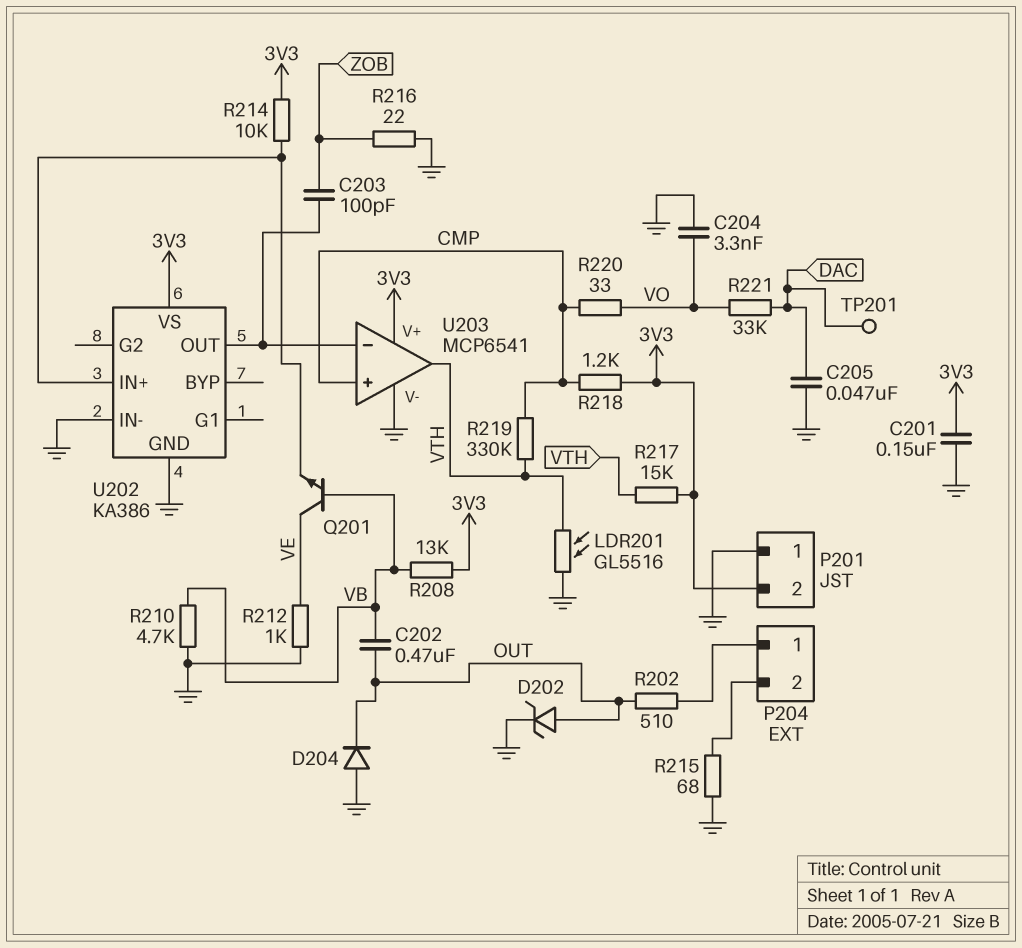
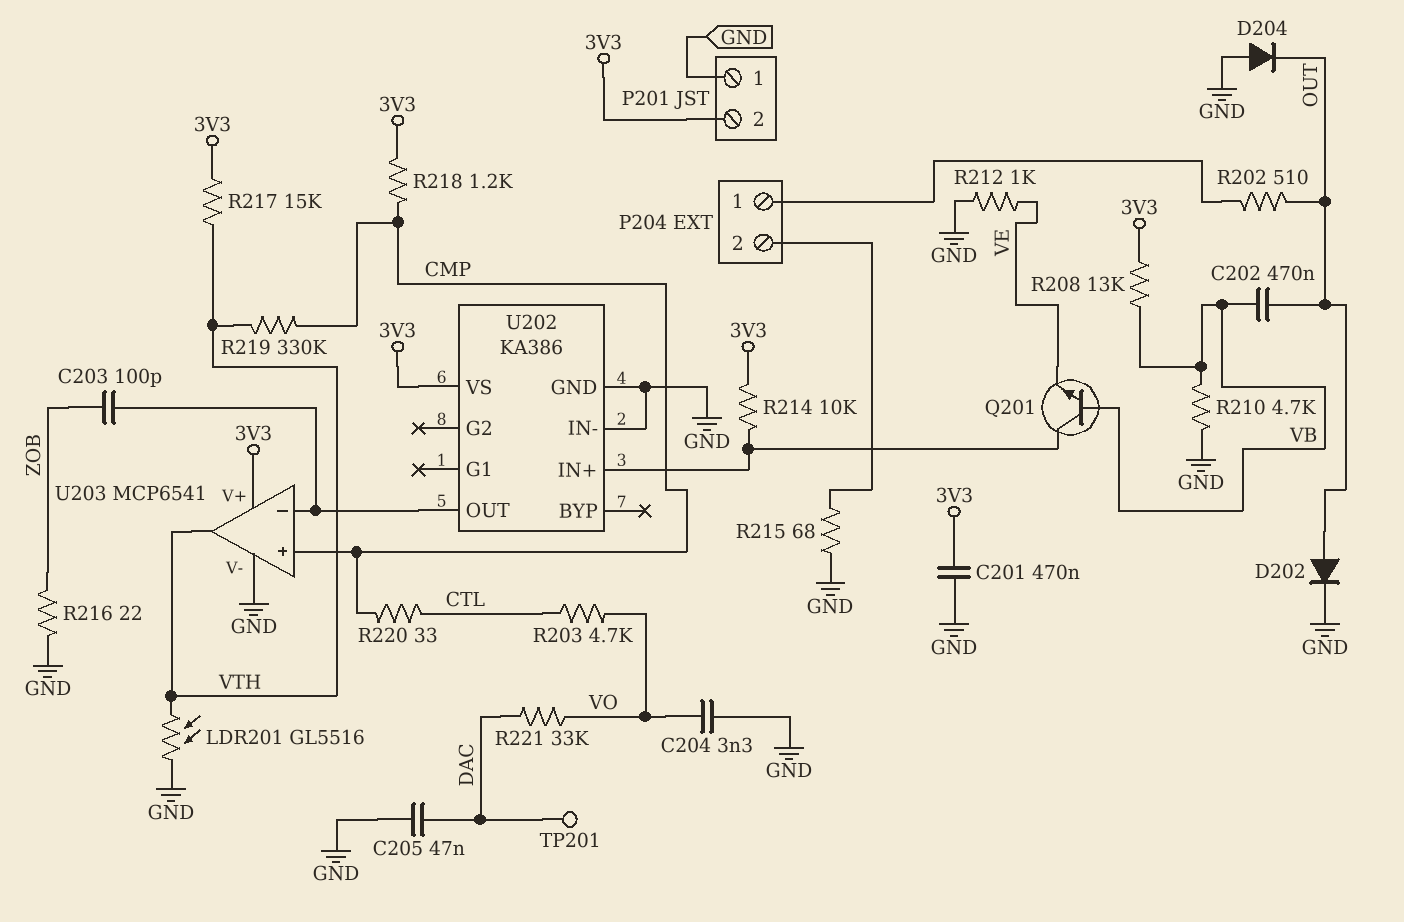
C201: 150nF (3V3, GND) -> 470nF (3V3, GND)
D202: zener (A OUT, K GND) -> diode (A OUT, K GND)
Q201: NPN (B VB, C VE, E U202/IN+) -> NPN (B VB, C U202/IN+, E VE)
R203: none -> 4.7k (CTL, VO)
R220: 33 (CMP, VO) -> 33 (CMP, CTL)

